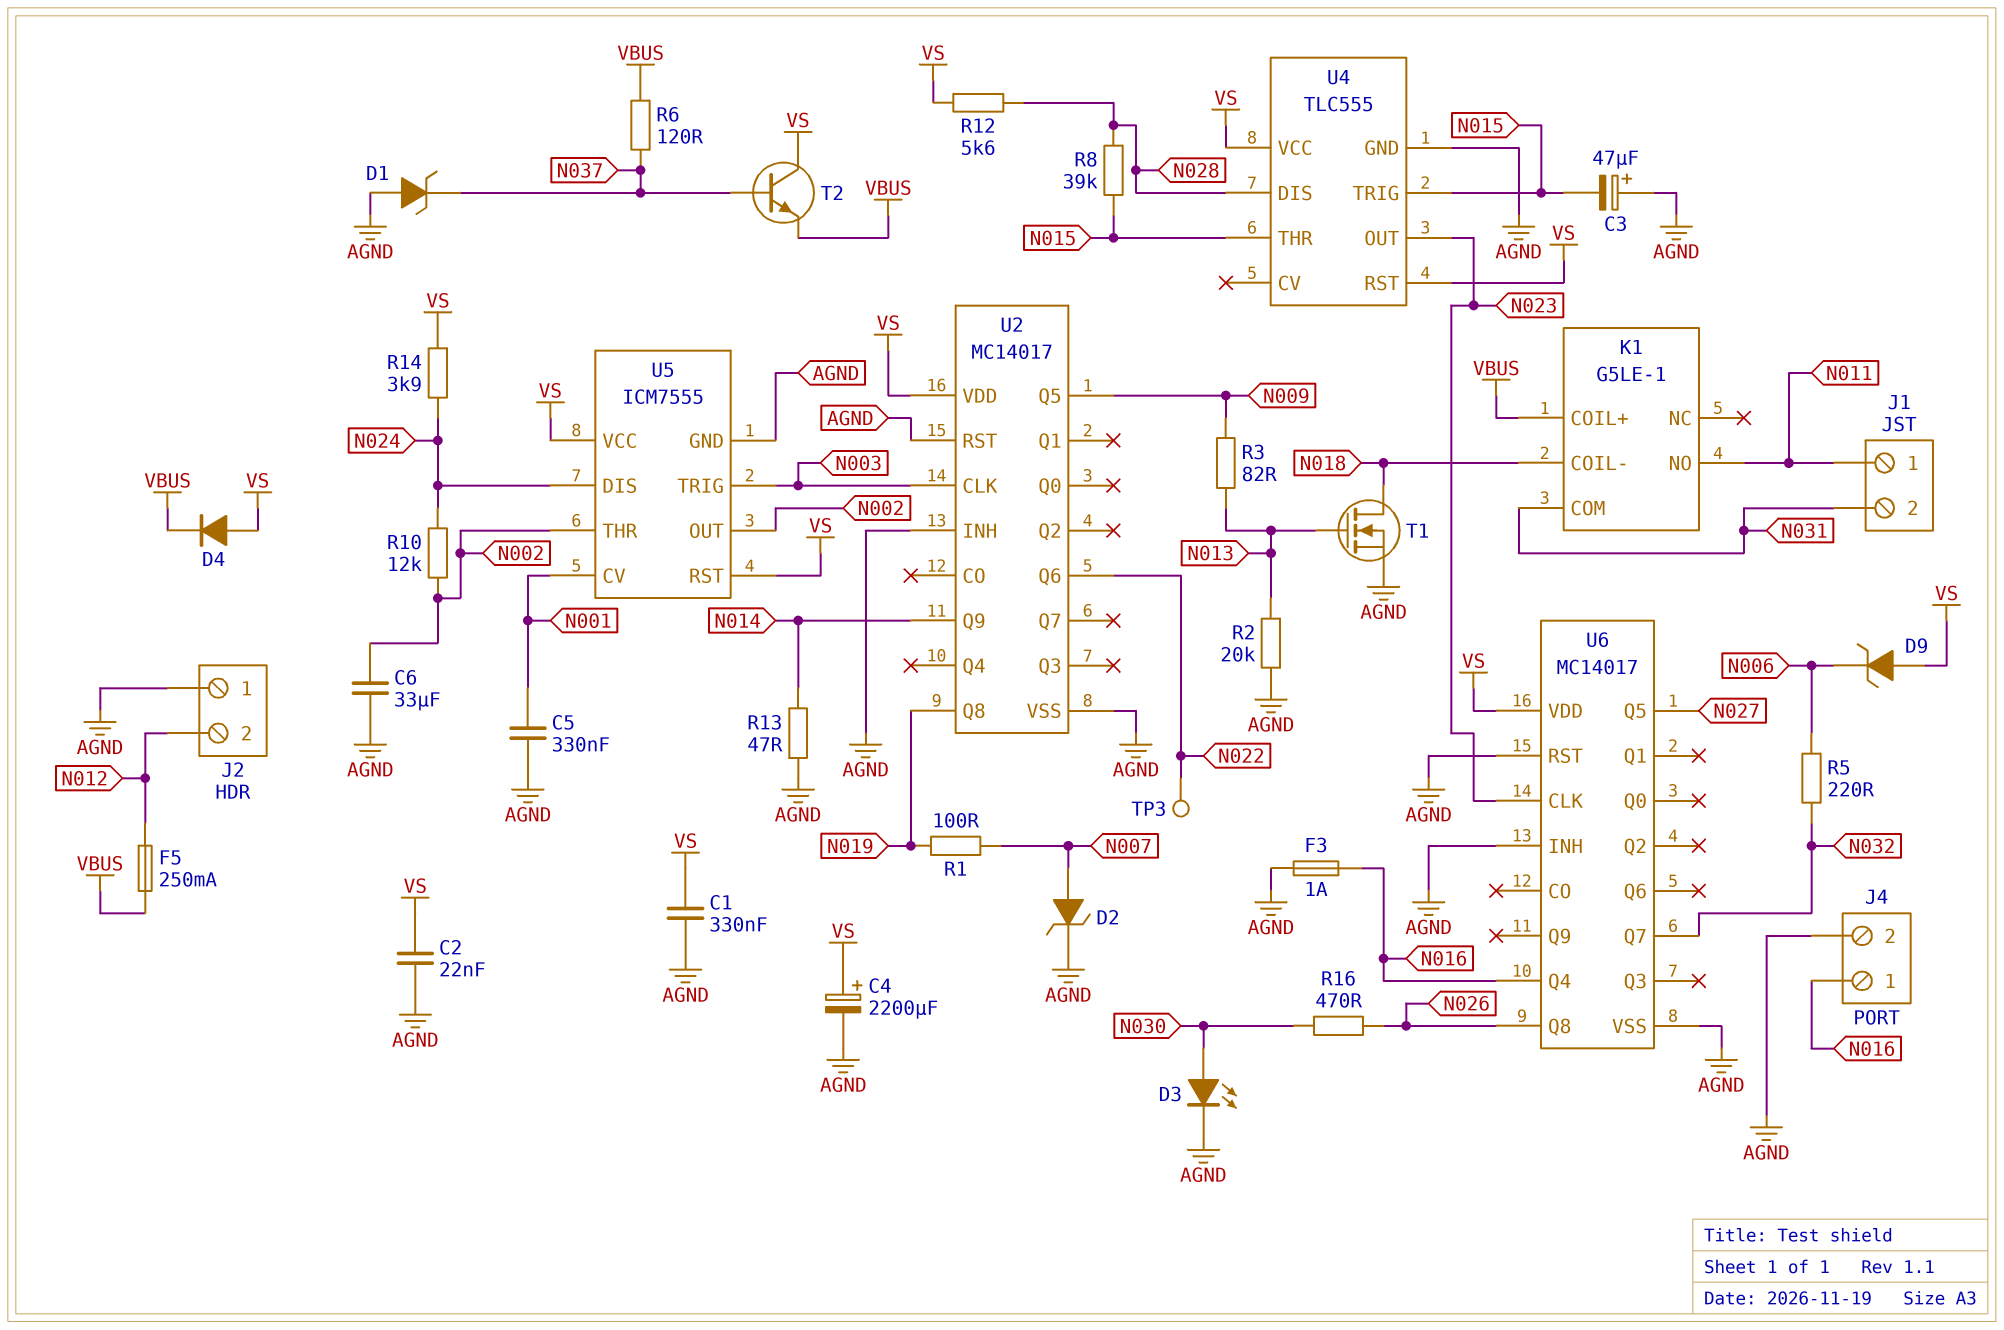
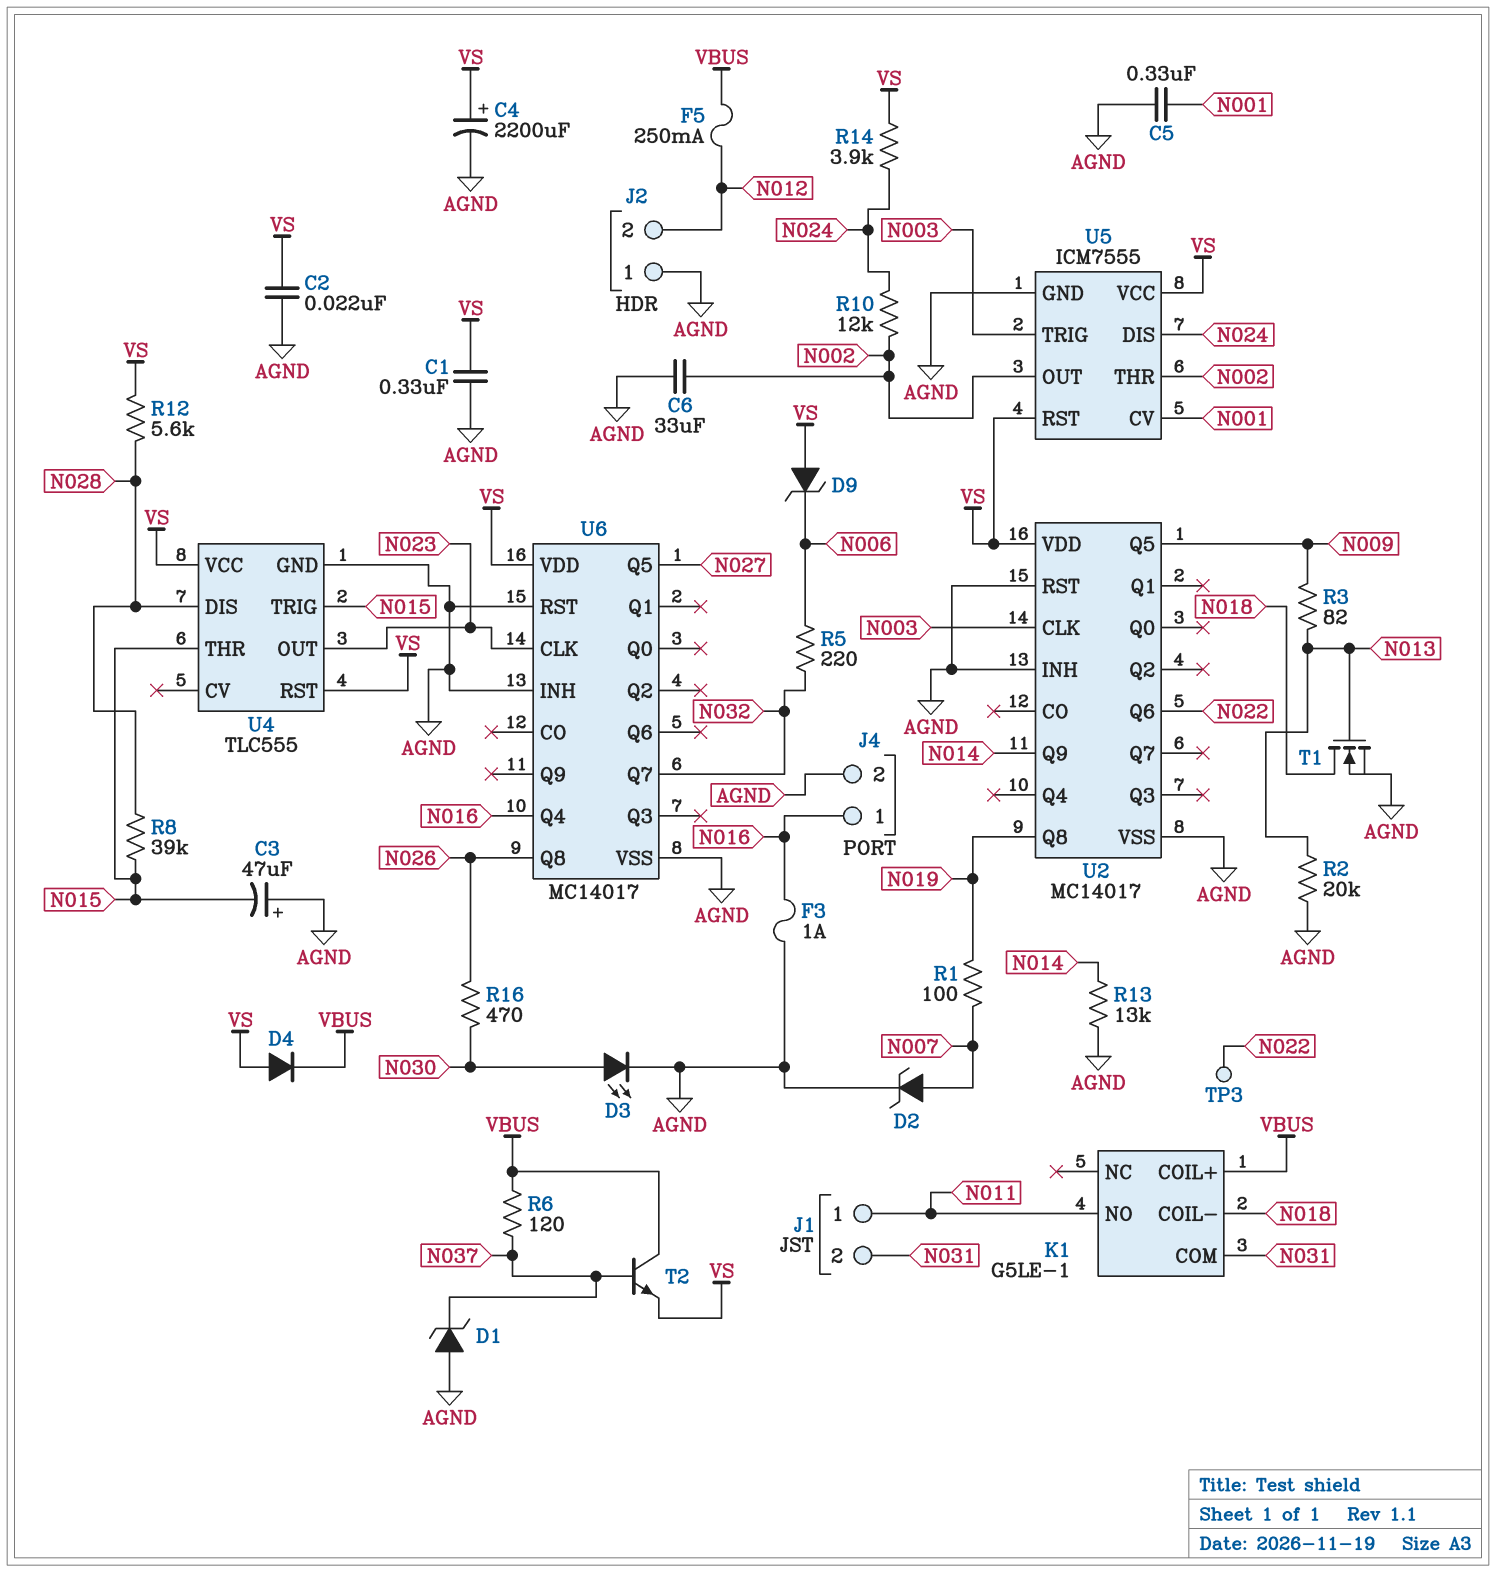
R13: 47 (AGND, N014) -> 13k (AGND, N014)
T2: NPN (B N037, C VS, E VBUS) -> NPN (B N037, C VBUS, E VS)

